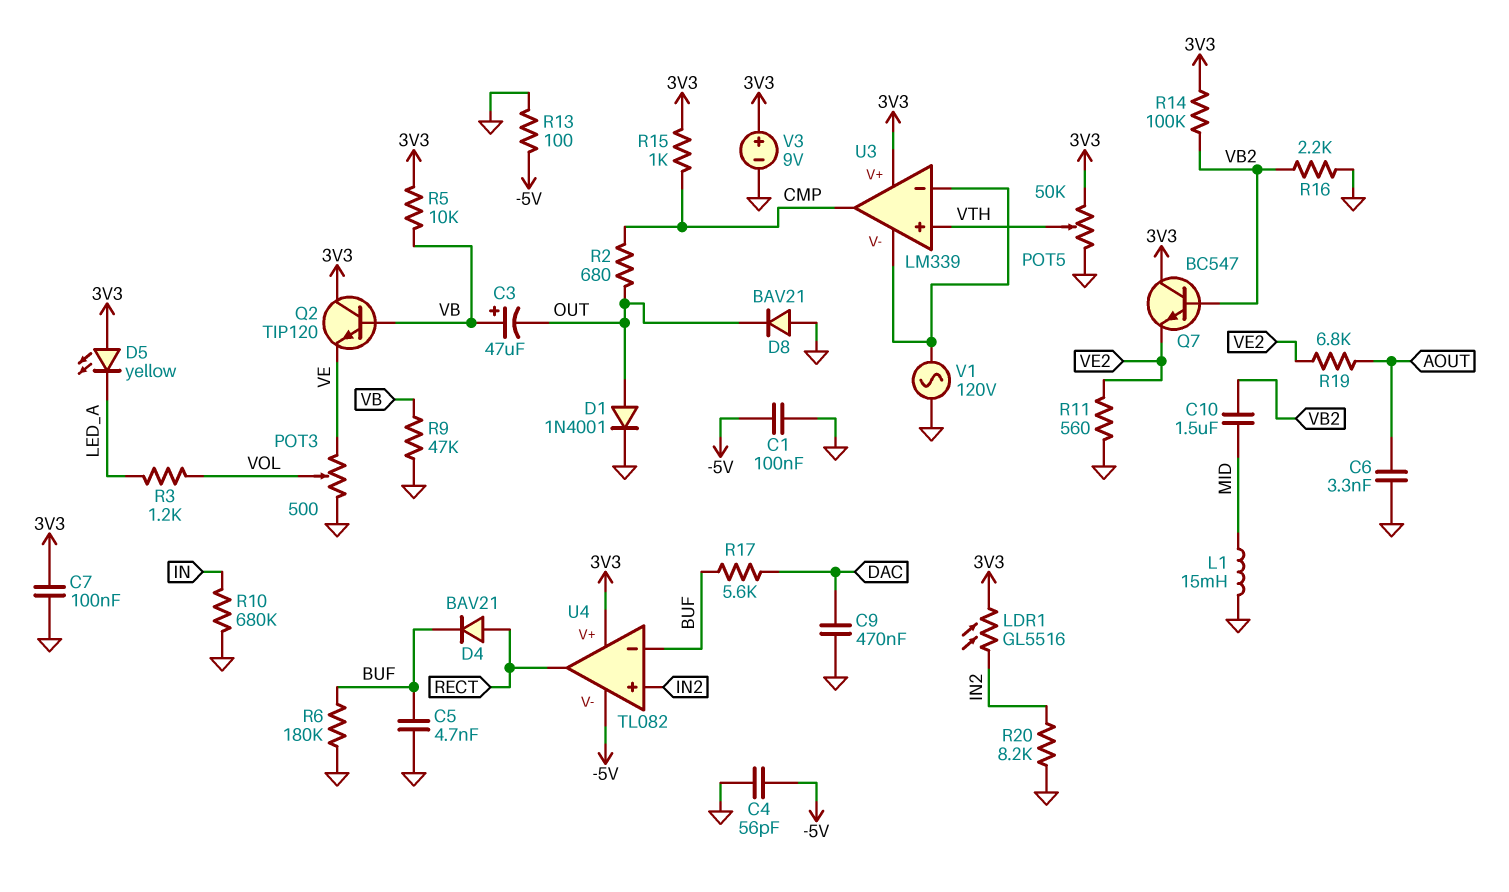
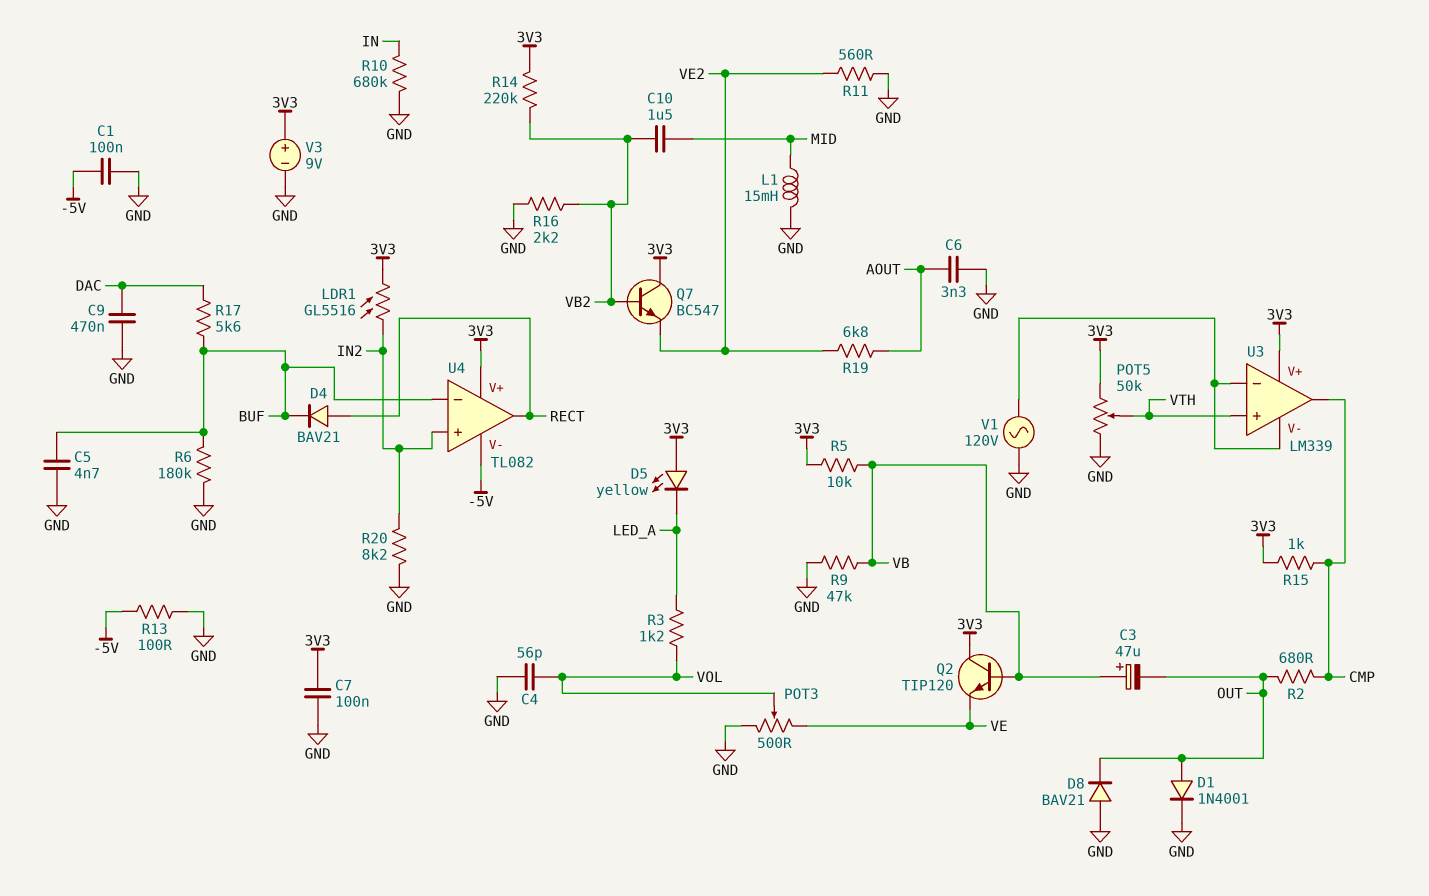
C4: 56pF (-5V, GND) -> 56pF (GND, VOL)
R14: 100k (3V3, VB2) -> 220k (3V3, VB2)

